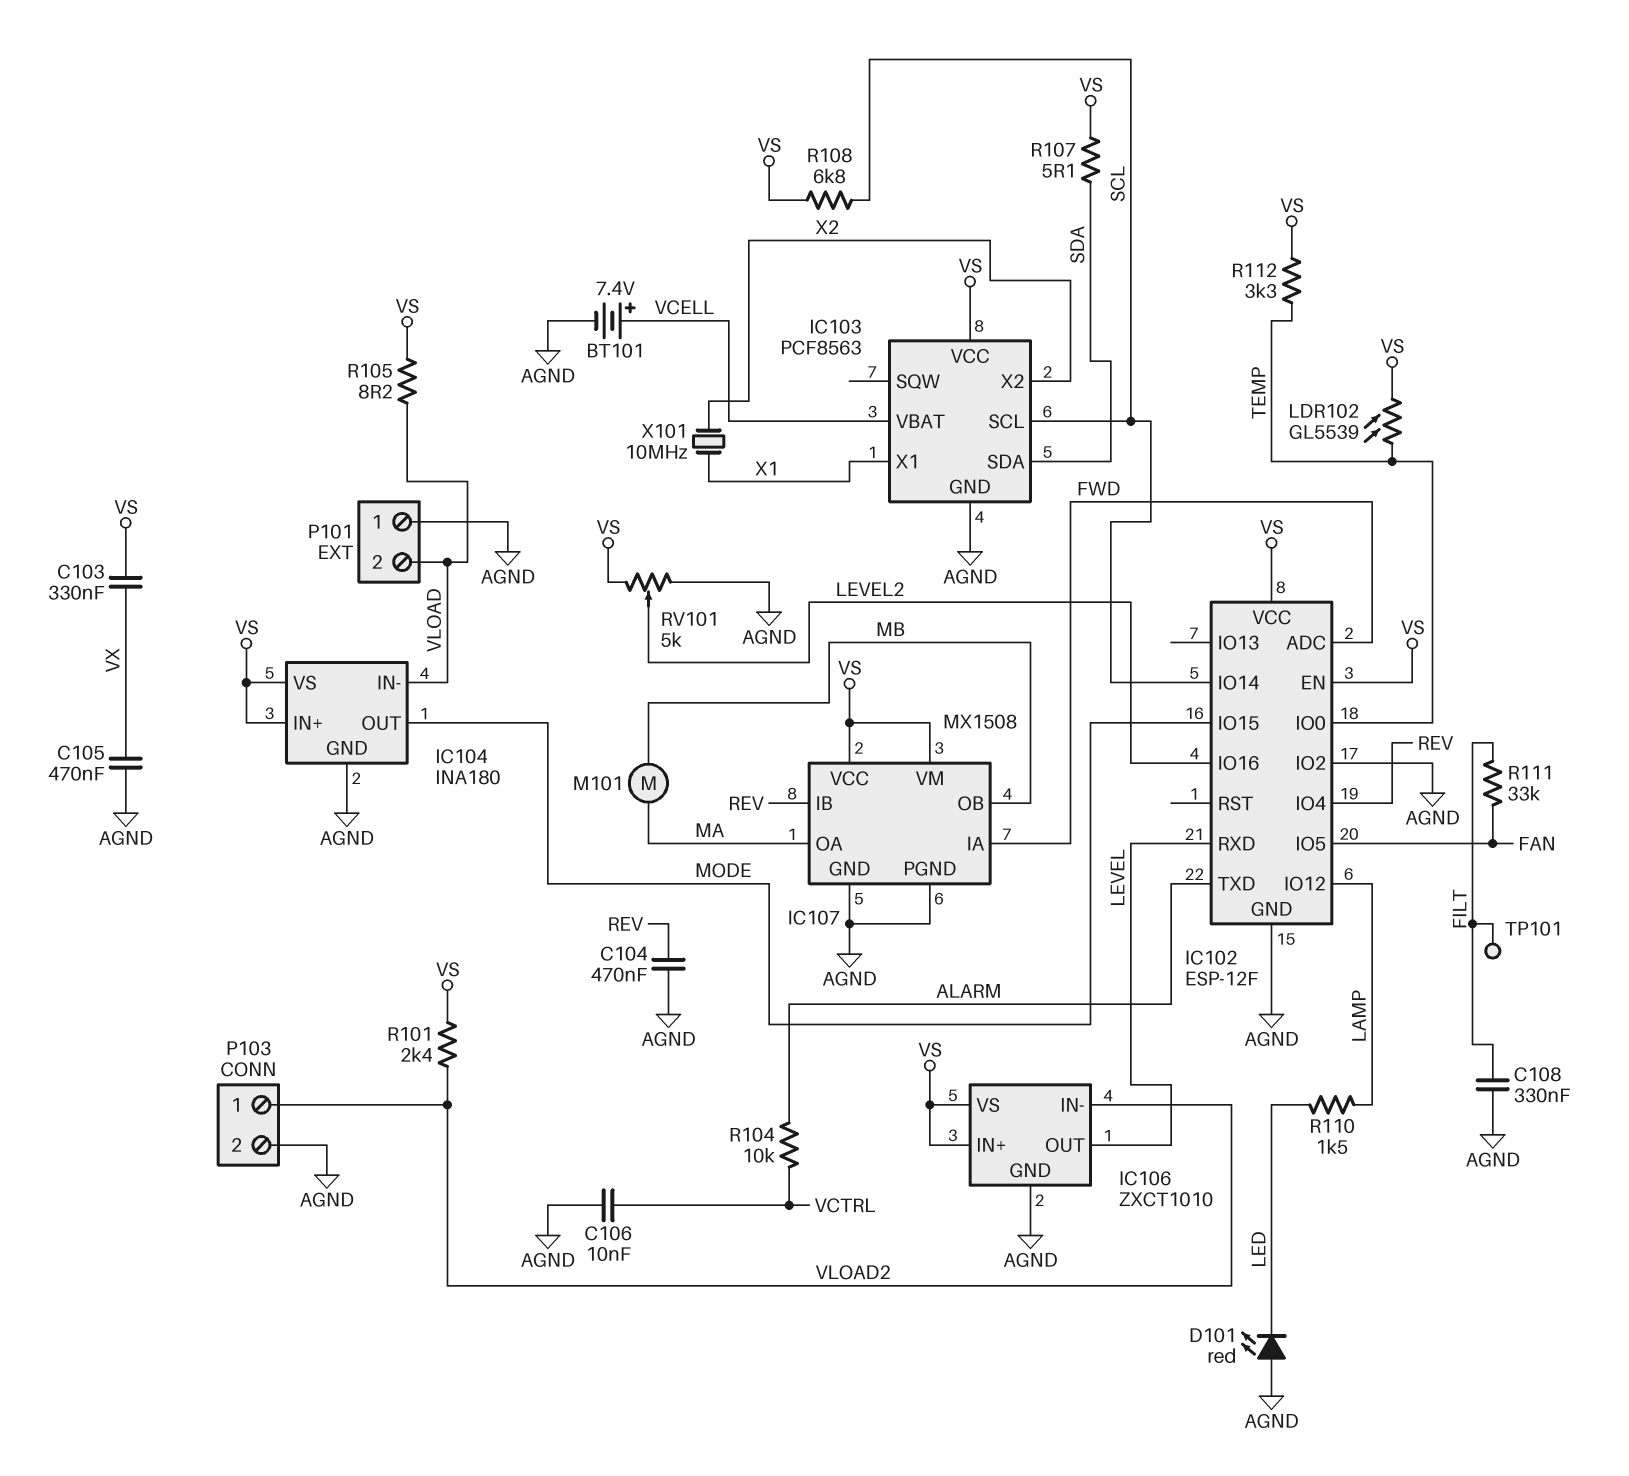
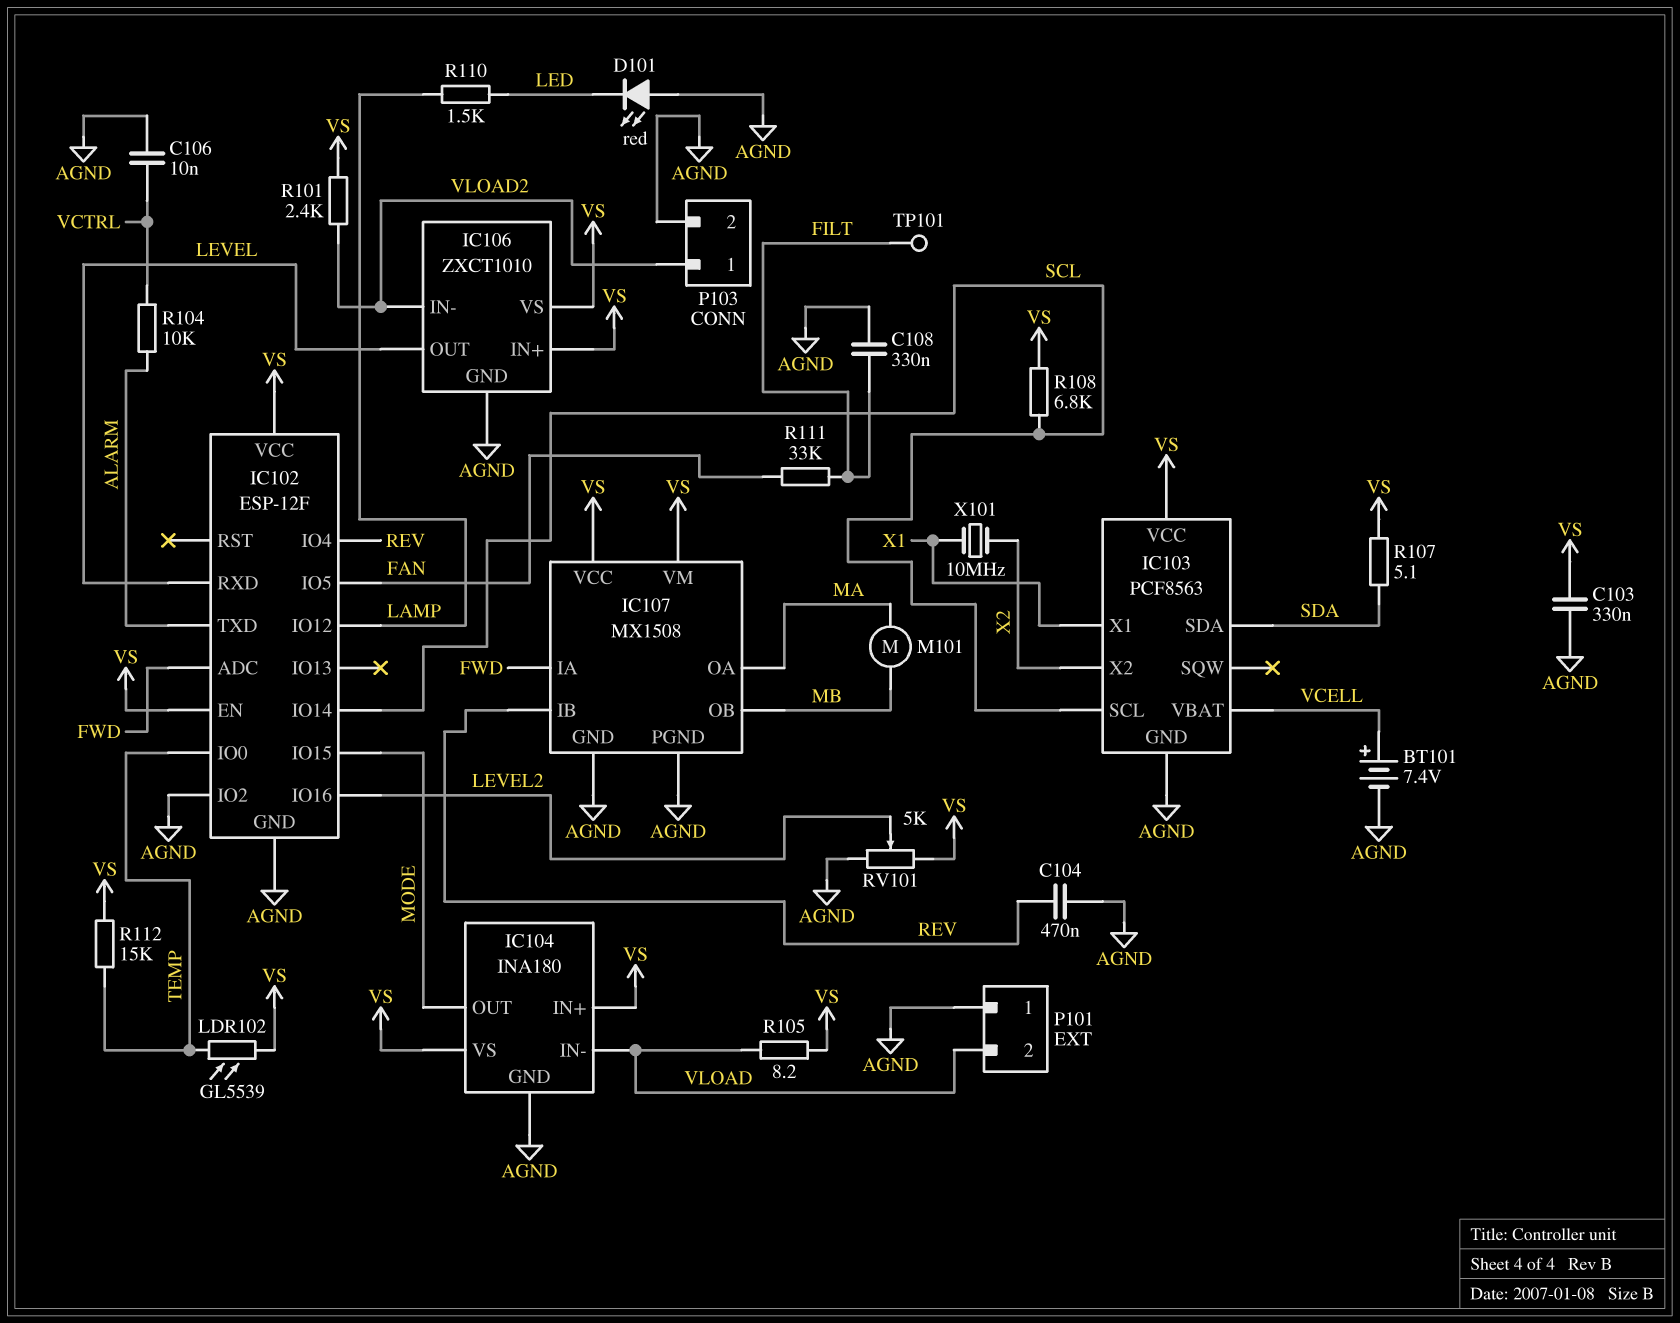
C103: 330nF (VS, VX) -> 330nF (AGND, VS)
C105: 470nF (AGND, VX) -> none
R112: 3.3k (TEMP, VS) -> 15k (TEMP, VS)

